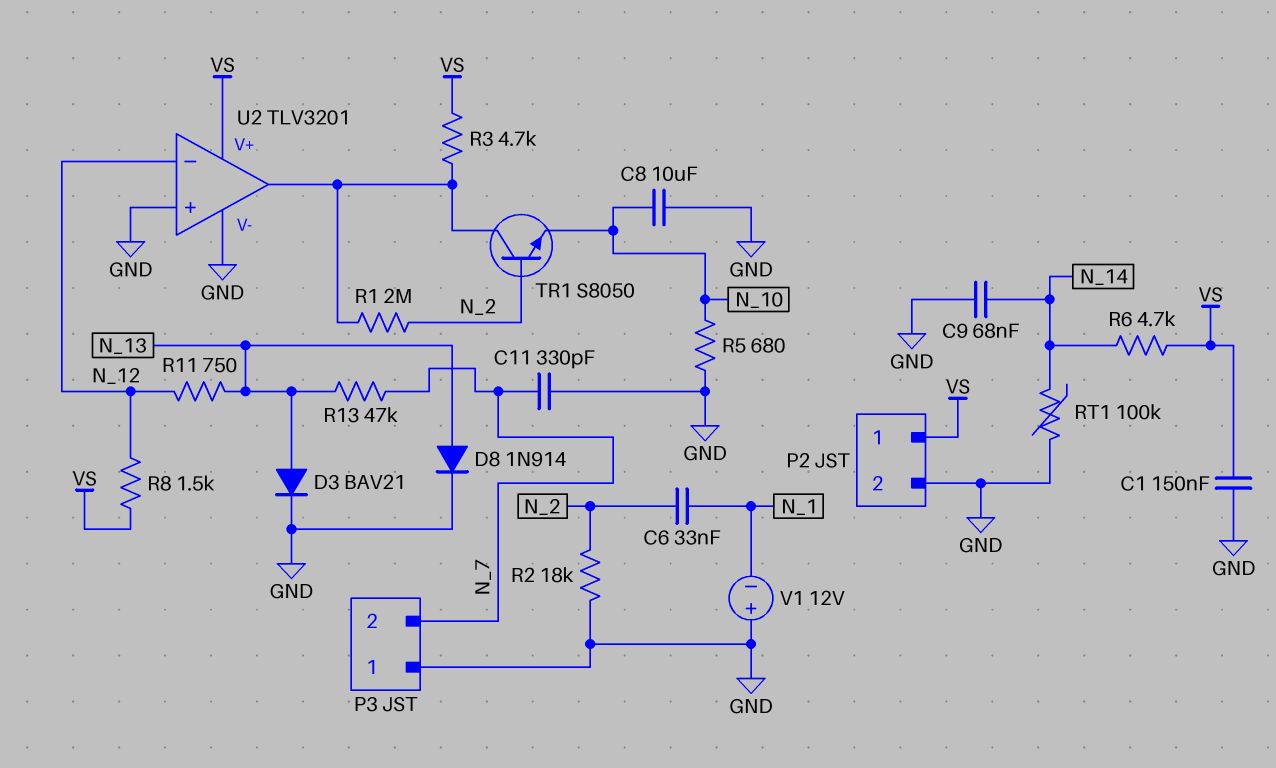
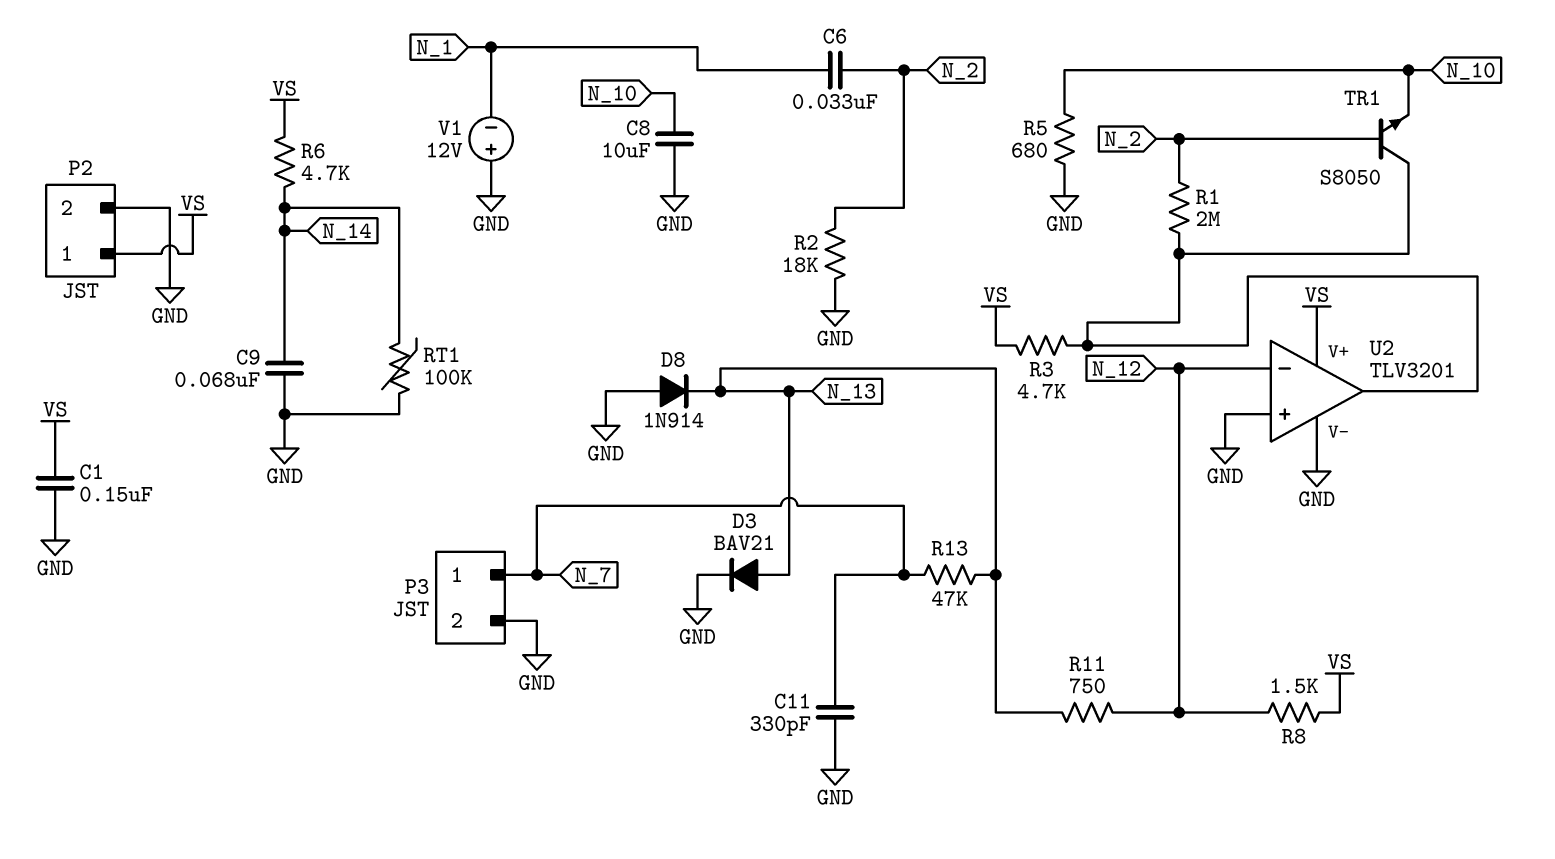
D8: diode 1N914 (A N_13, K GND) -> diode 1N914 (A GND, K N_13)
P3 pin 1: GND -> N_7
P3 pin 2: N_7 -> GND

